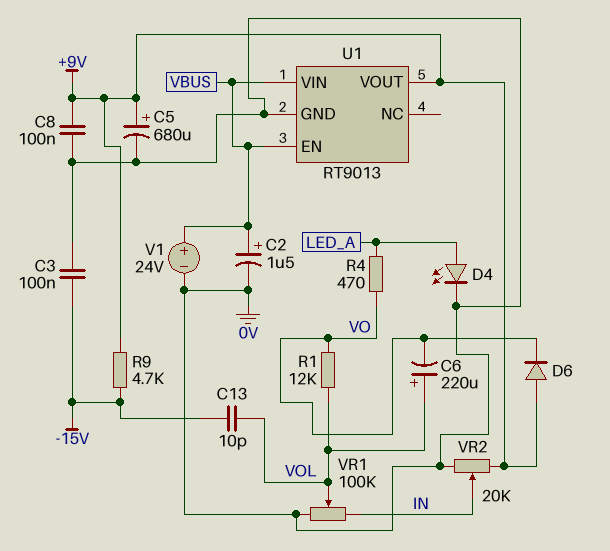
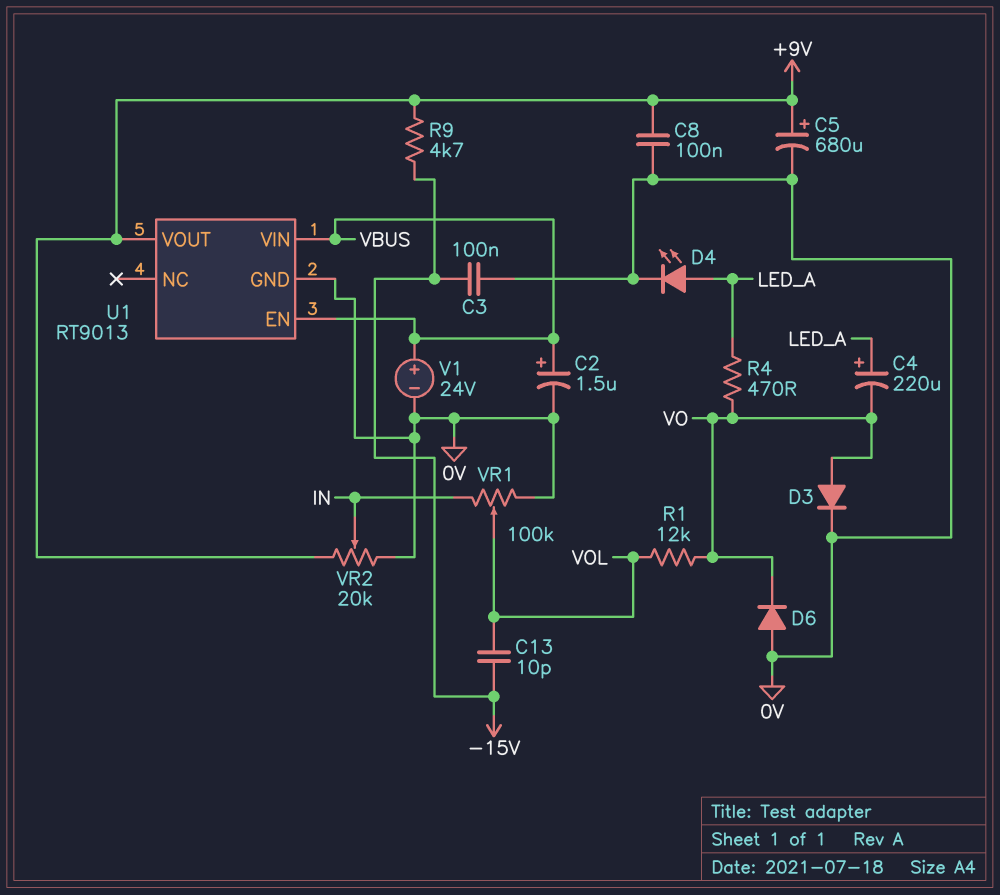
C4: none -> 220uF (plus LED_A, minus VO)
C6: 220uF (plus VOL, minus VO) -> none
D3: none -> diode (A VO, K 0V)
D6: diode (A +9V, K VO) -> diode (A 0V, K VO)

